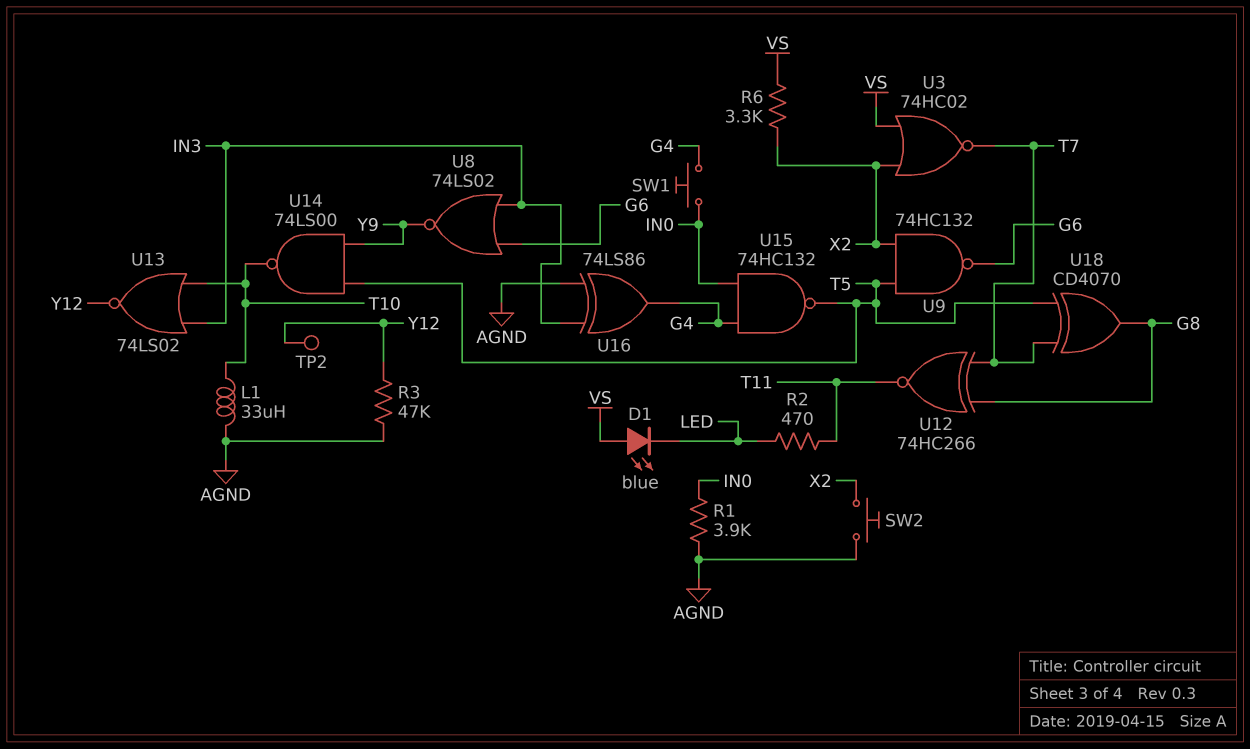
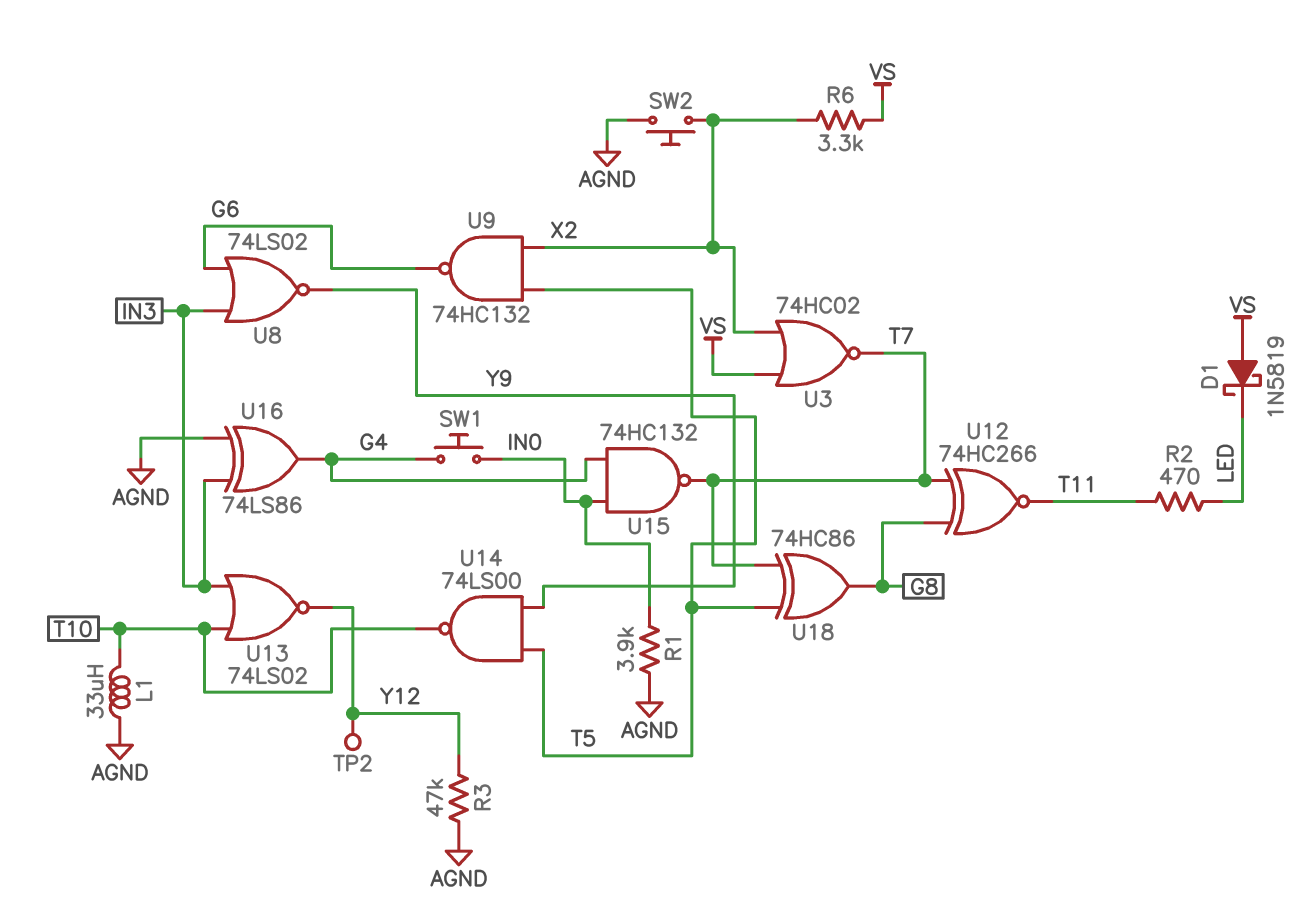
D1: LED blue (A VS, K LED) -> schottky 1N5819 (A VS, K LED)
U15: NAND 74HC132 (in G4, in IN0, out T5) -> NAND 74HC132 (in G4, in IN0, out T7)
U18: XOR CD4070 (in T5, in T7, out G8) -> XOR 74HC86 (in T5, in T7, out G8)

